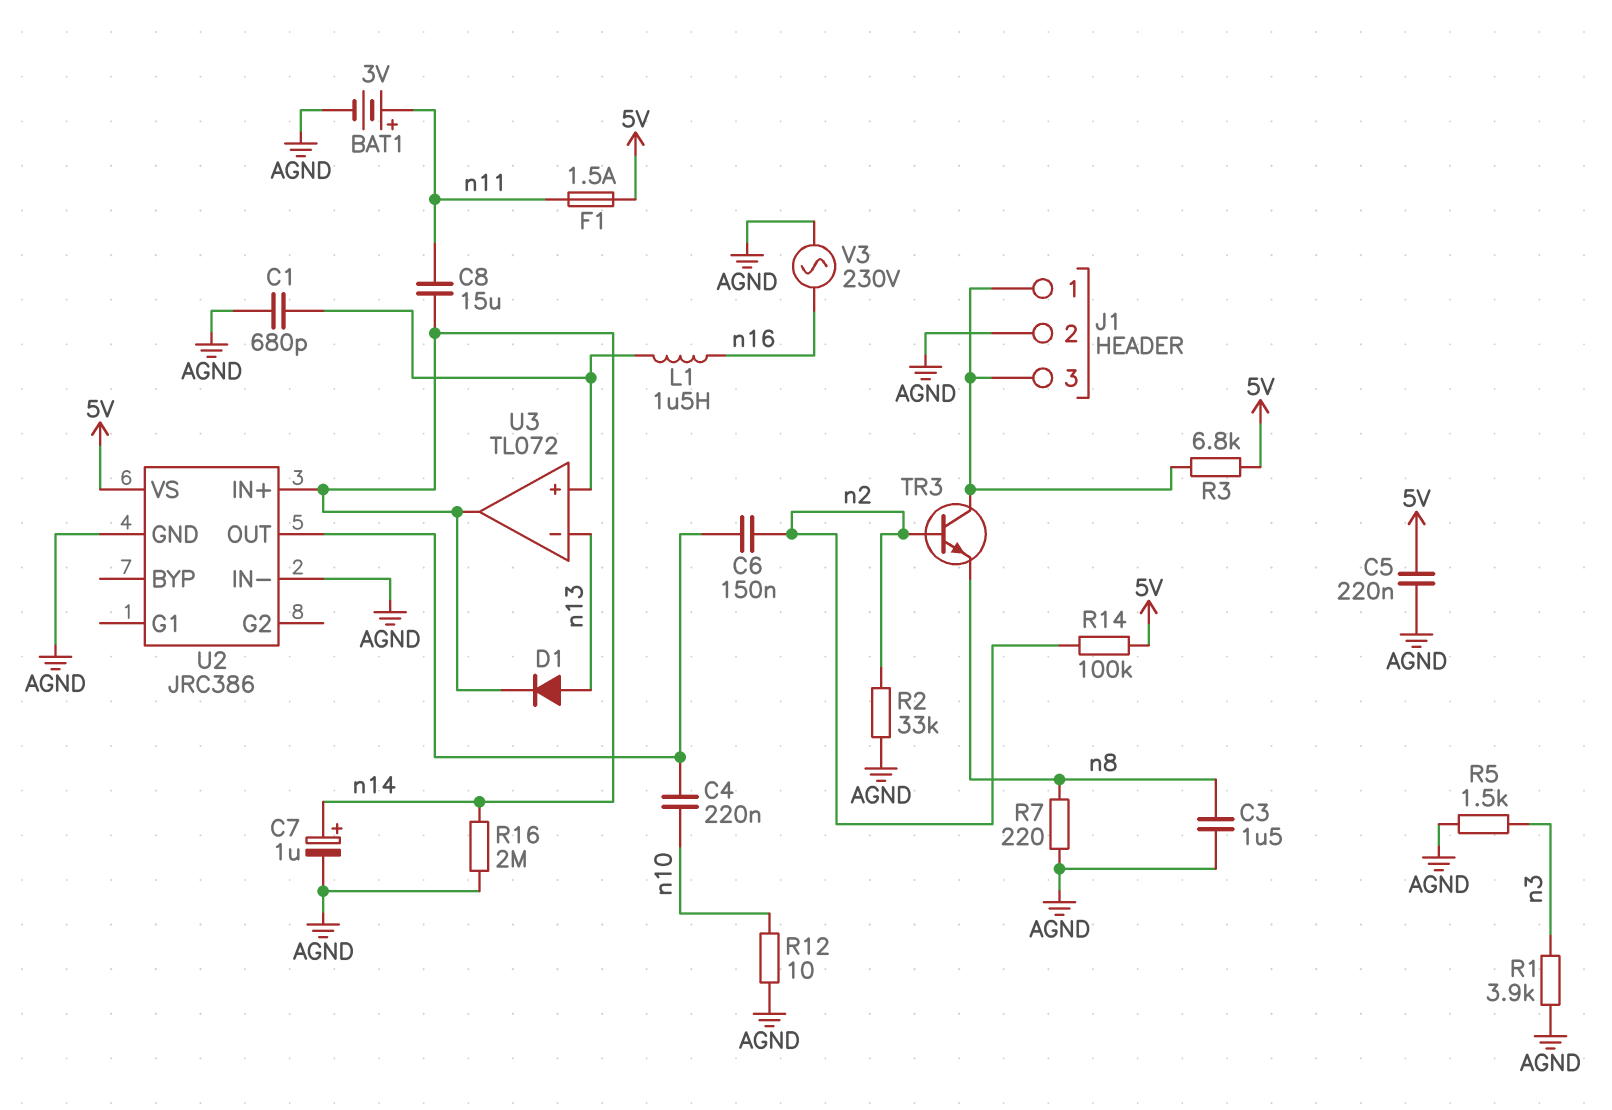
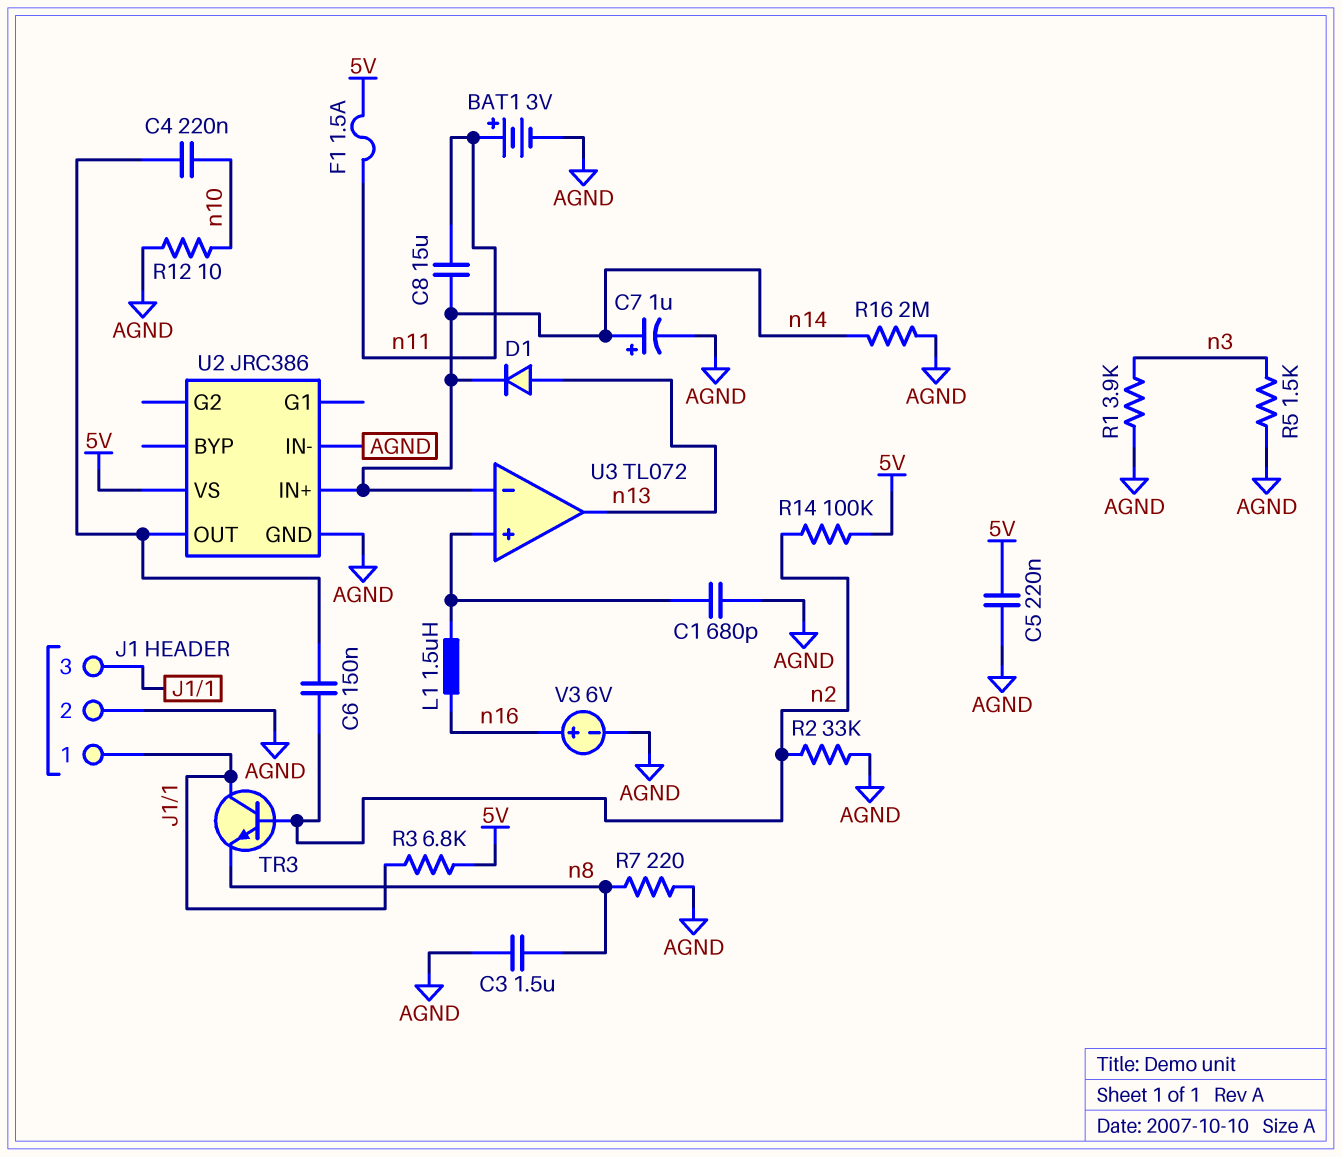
U3 pin in-: n13 -> n14
U3 pin out: n14 -> n13
V3: AC 230V (AGND, n16) -> 6V (plus n16, minus AGND)

